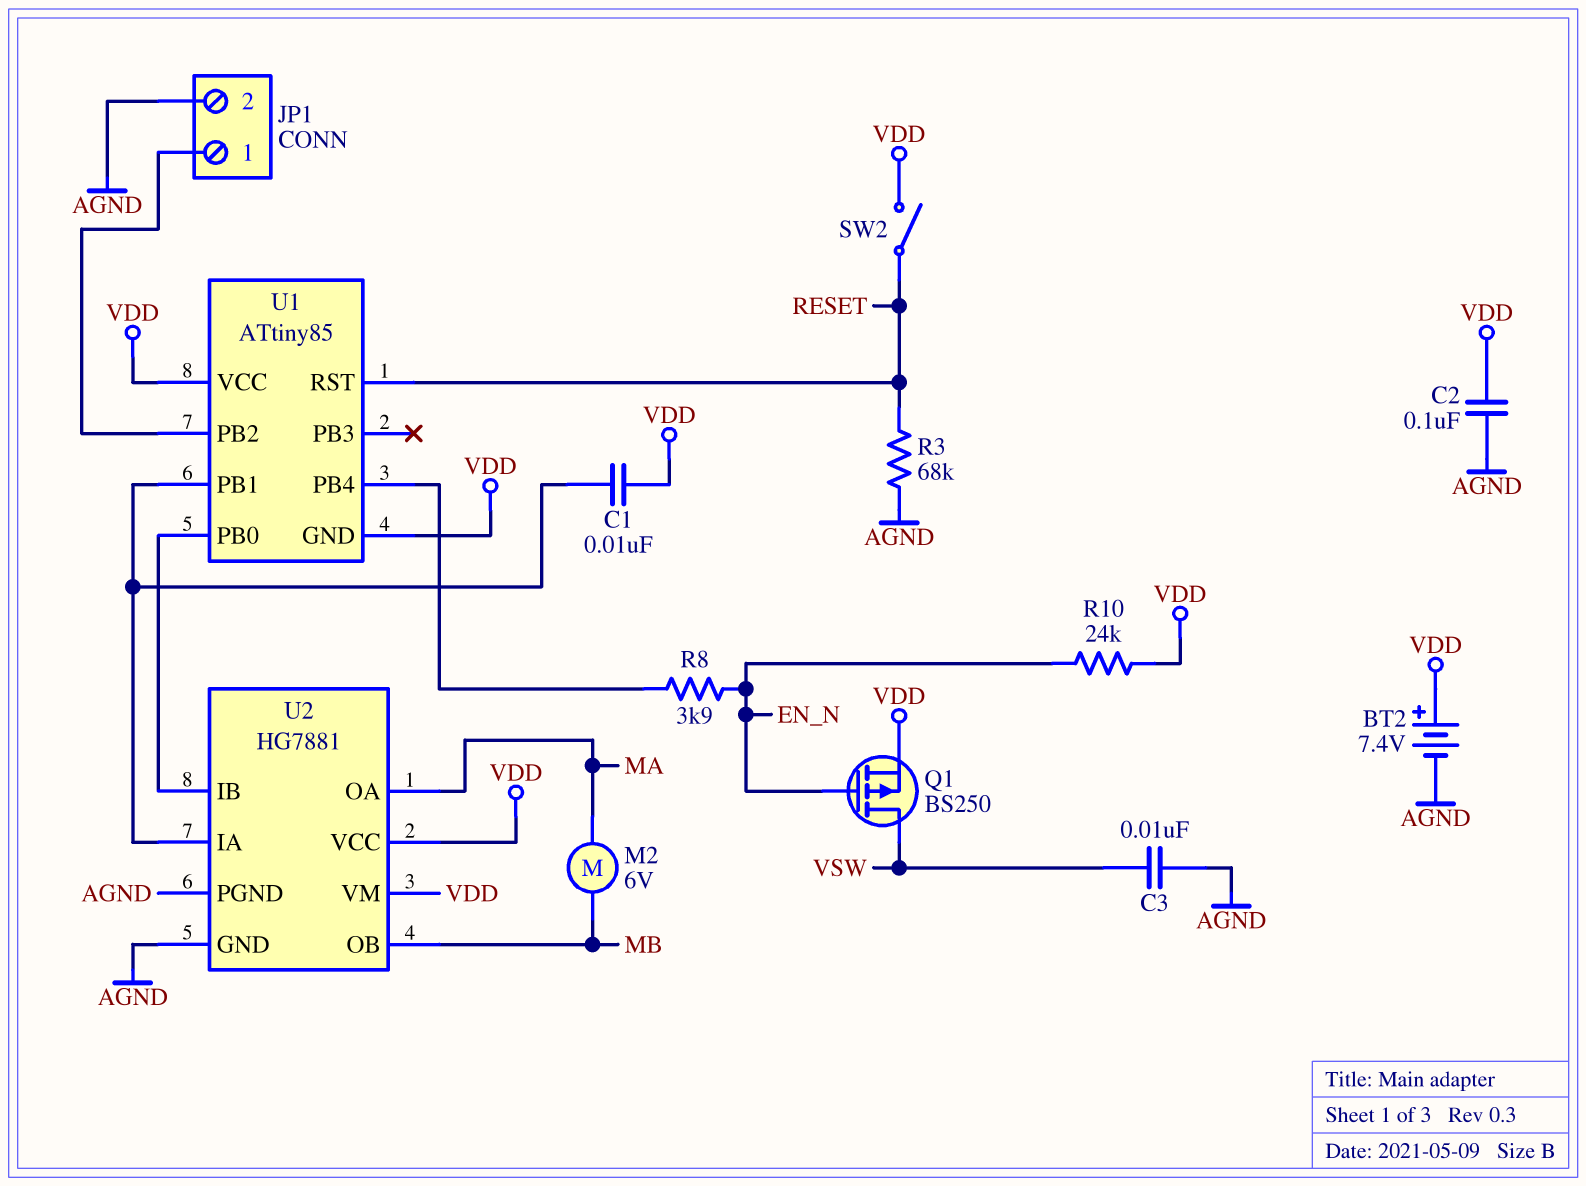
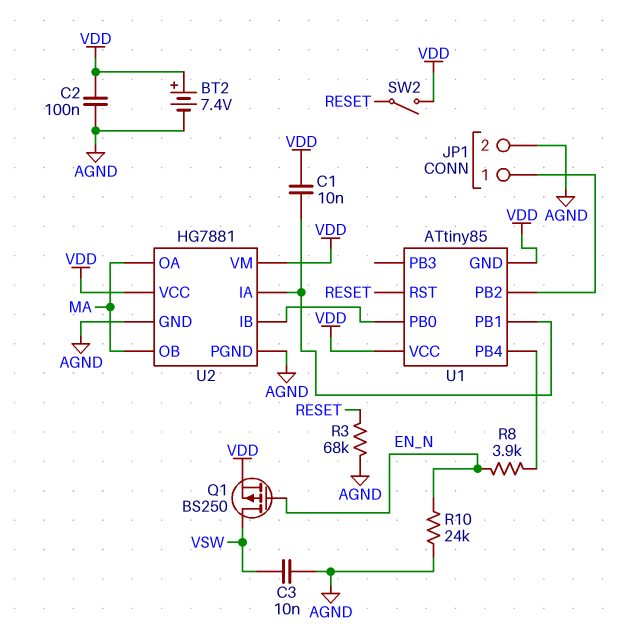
M2: motor 6V (MA, MB) -> none
R10: 24k (EN_N, VDD) -> 24k (AGND, EN_N)
U2 pin OB: MB -> MA

